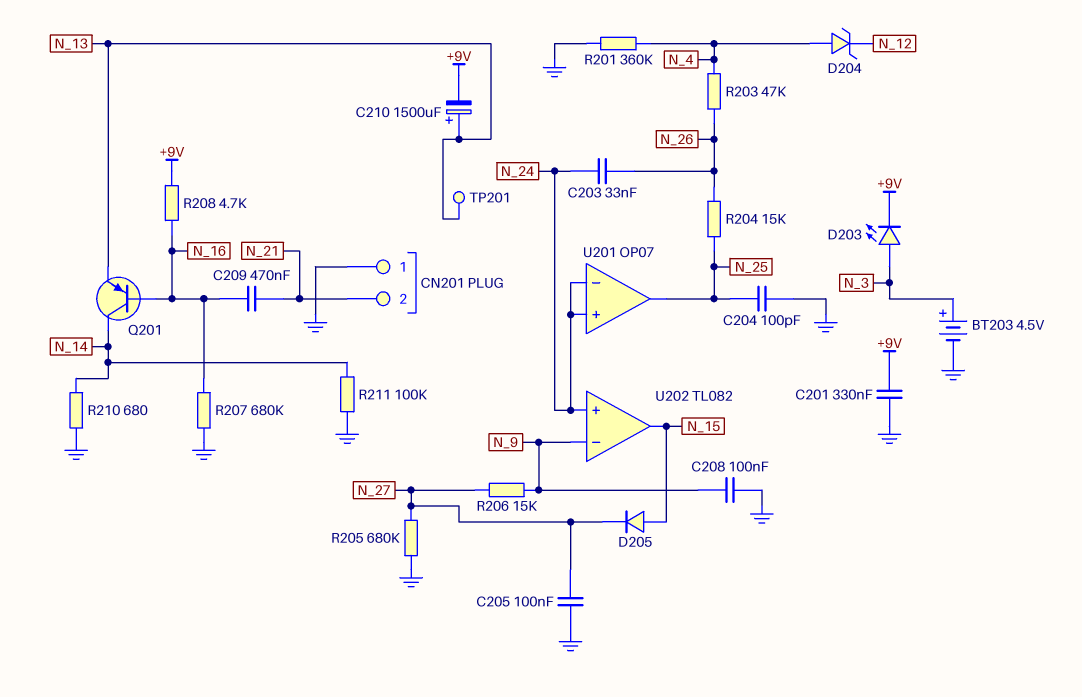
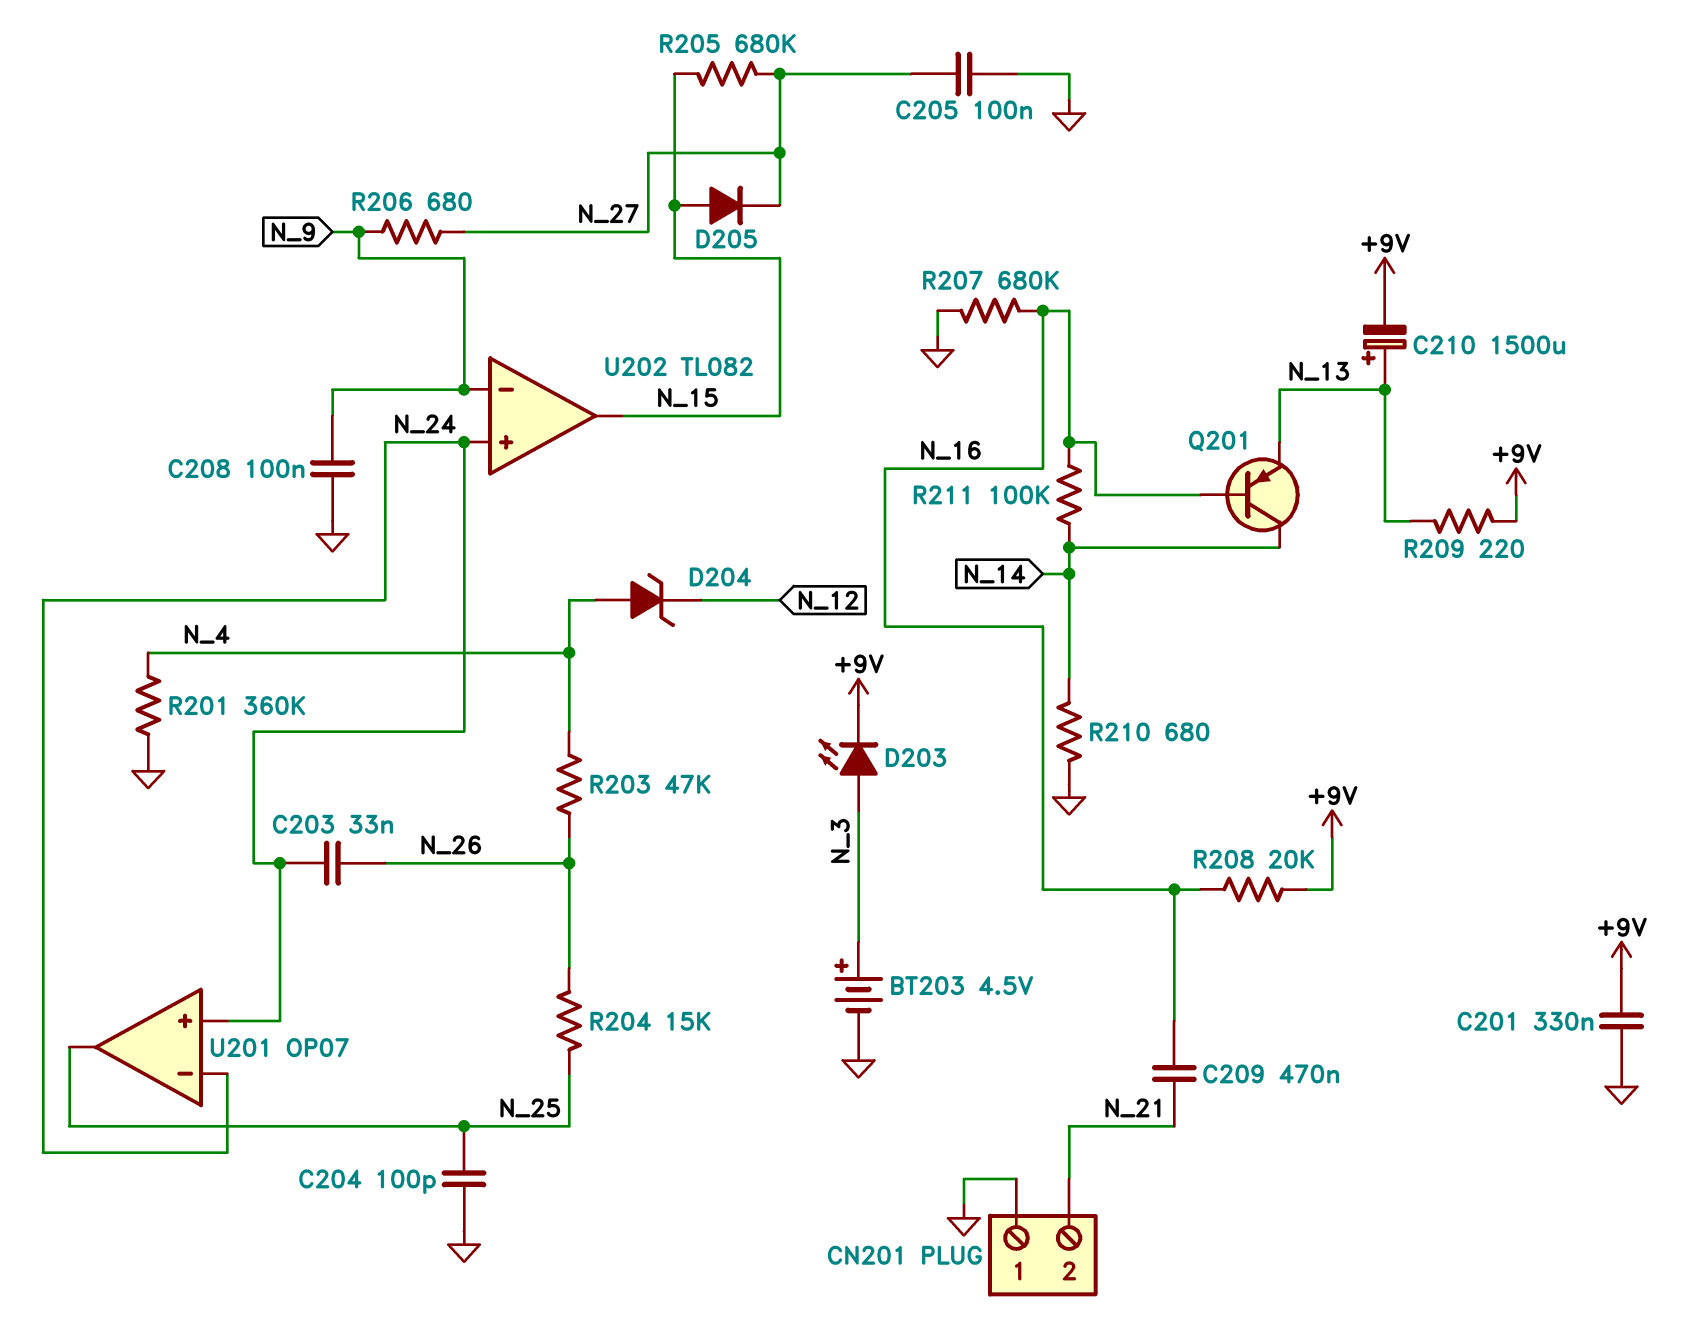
R205: 680k (GND, N_27) -> 680k (N_15, N_27)
R206: 15k (N_9, N_27) -> 680 (N_9, N_27)
R208: 4.7k (+9V, N_16) -> 20k (+9V, N_16)
R209: none -> 220 (+9V, N_13)
R211: 100k (GND, N_14) -> 100k (N_14, N_16)
TP201: test point (N_13) -> none

